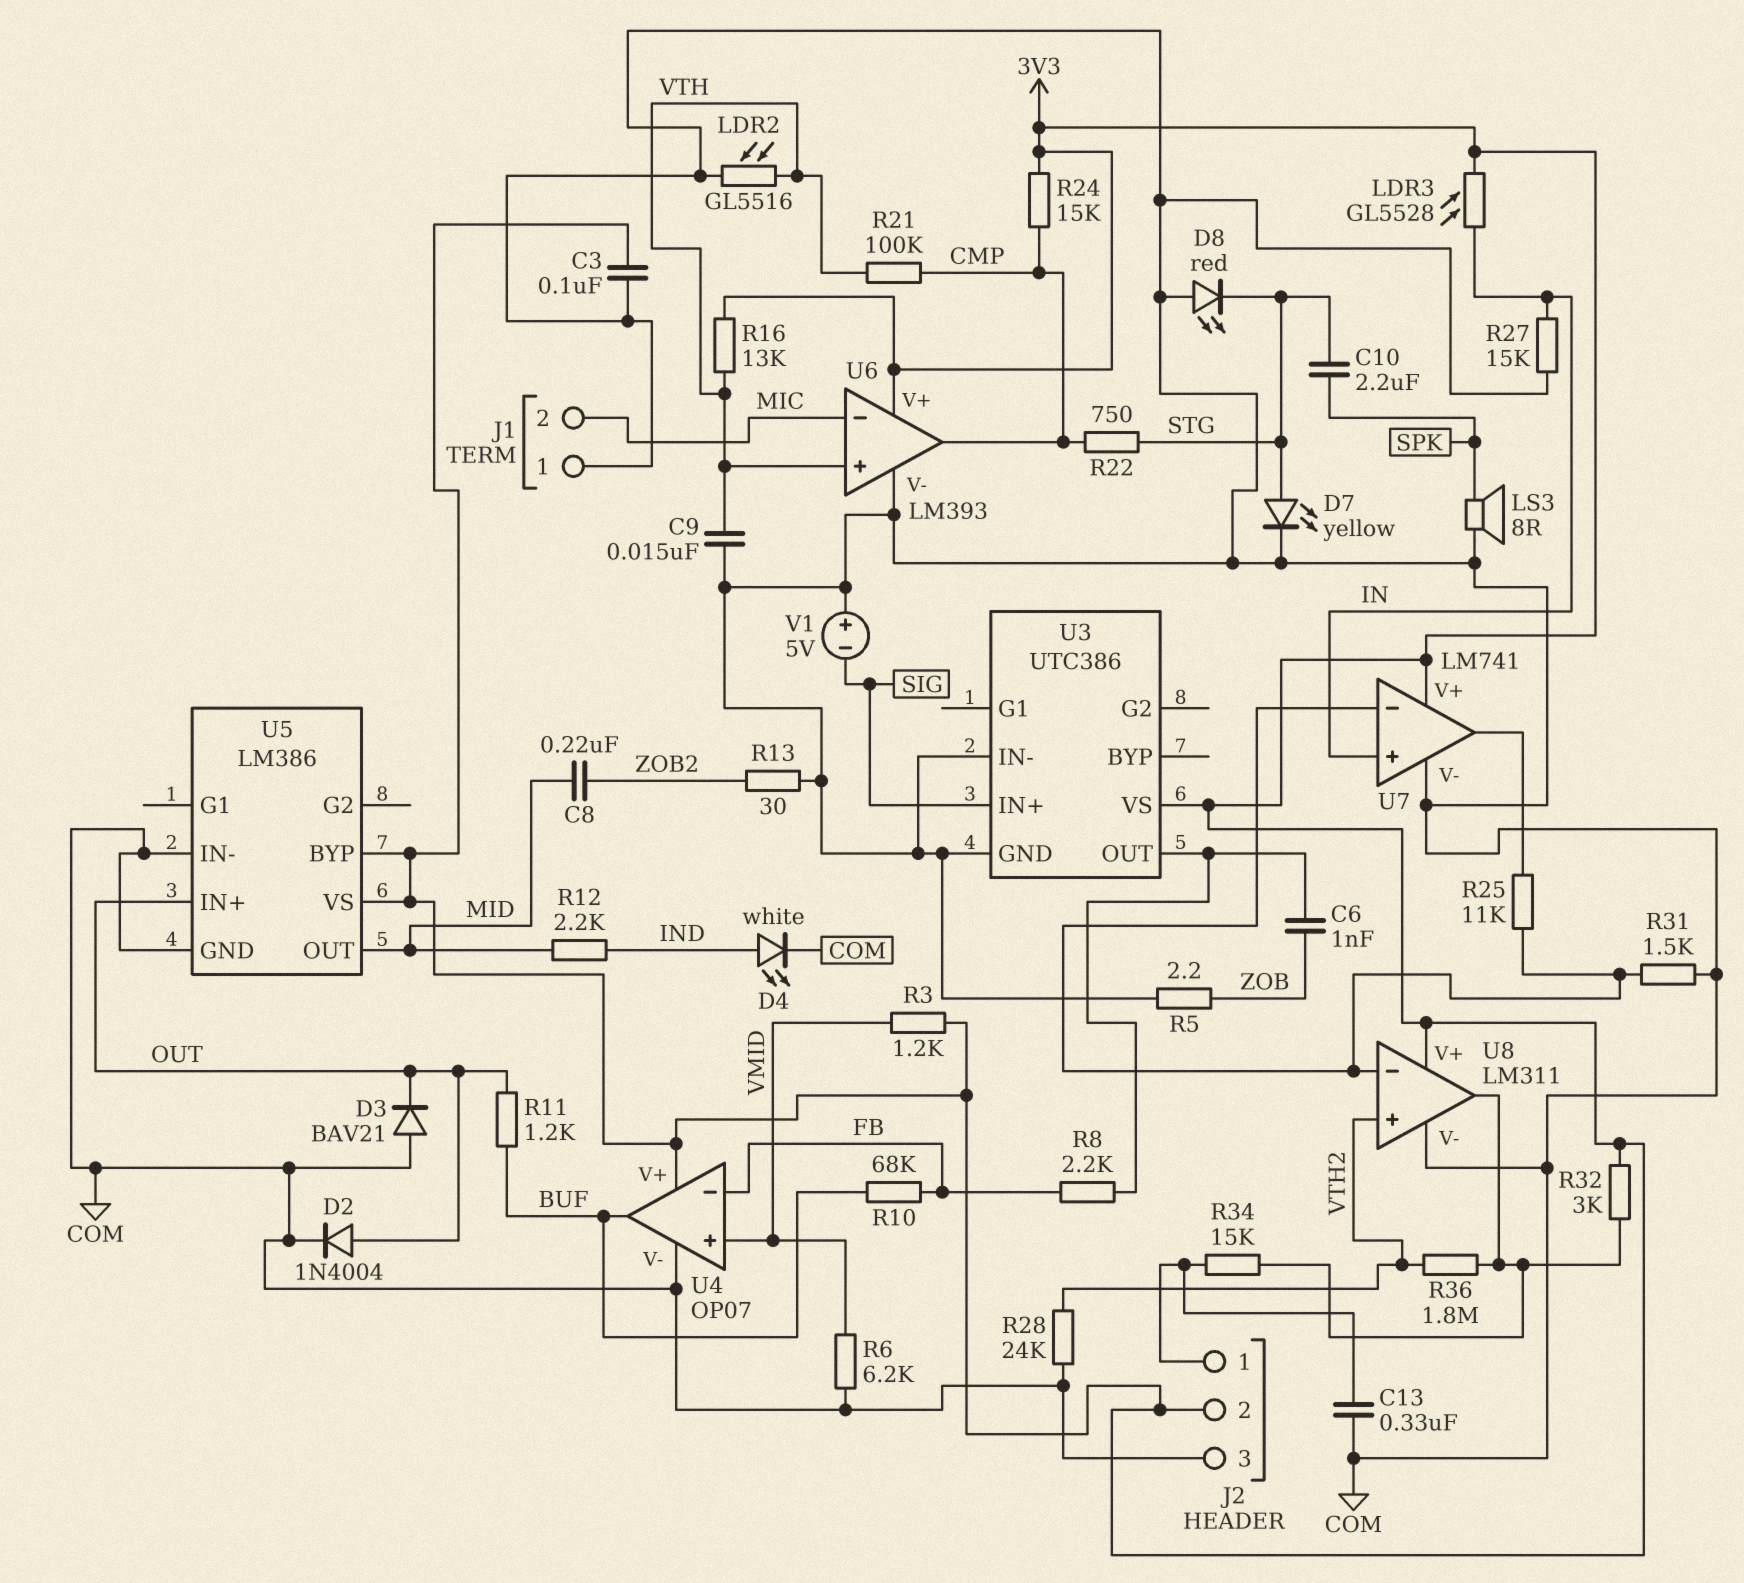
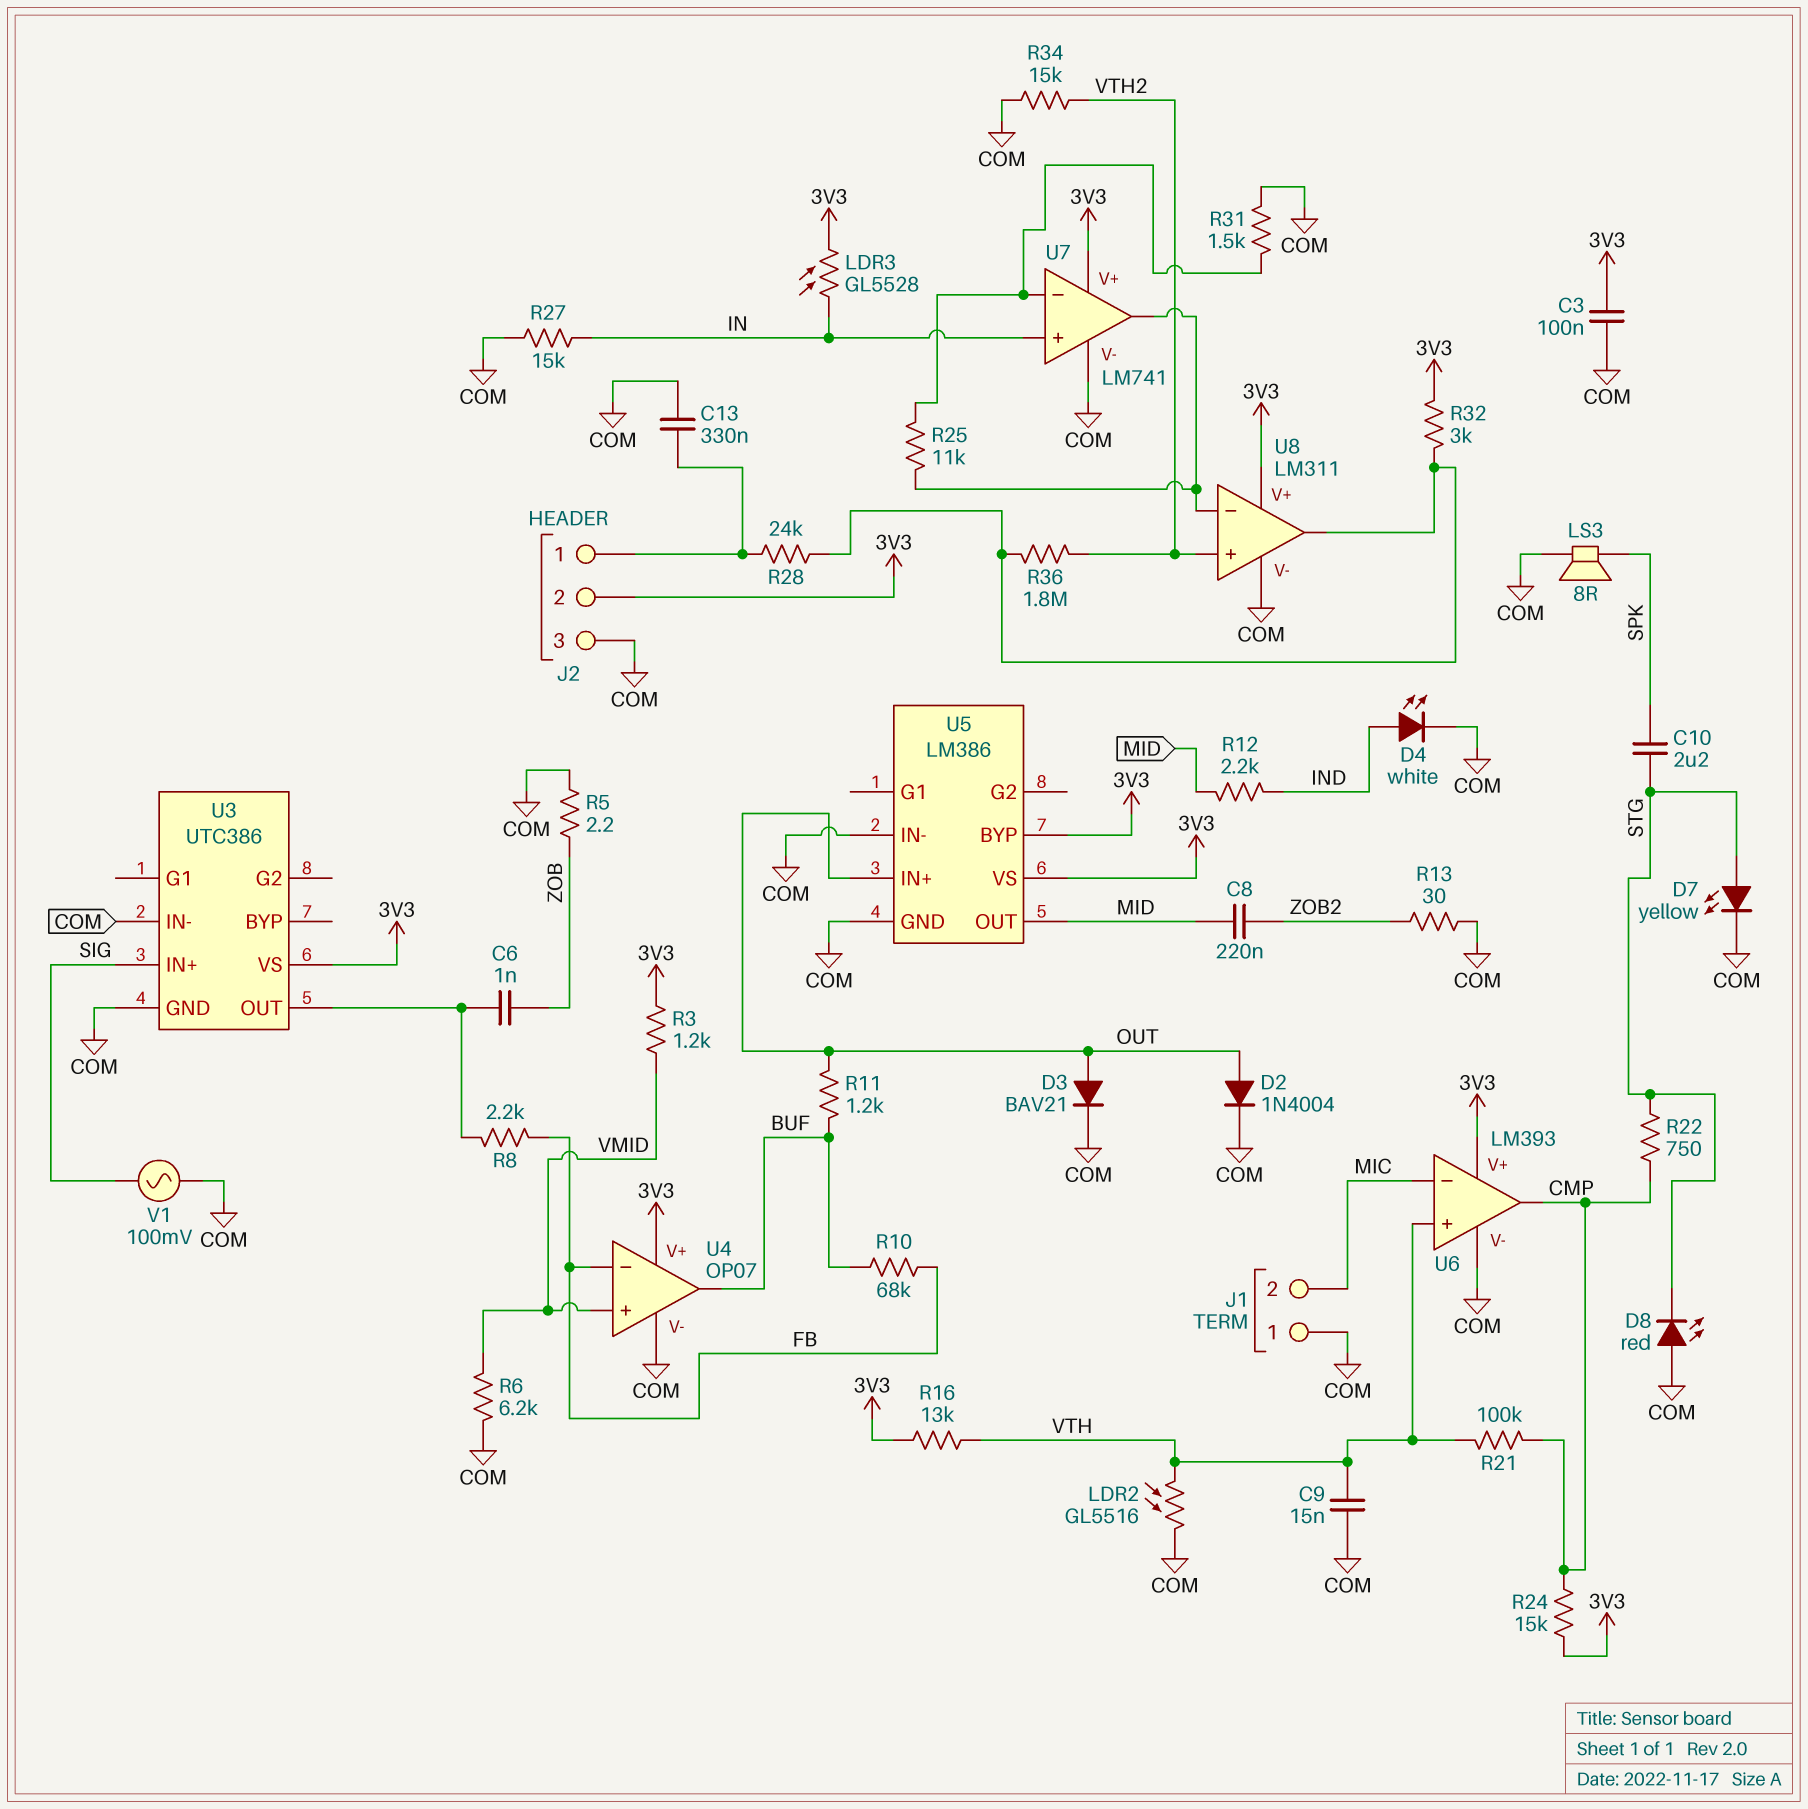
D3: diode BAV21 (A COM, K OUT) -> diode BAV21 (A OUT, K COM)
R28: 24k (COM, VTH2) -> 24k (J2/1, U8/out)
R34: 15k (J2/1, U8/out) -> 15k (COM, VTH2)
U8 pin in-: U7/in- -> U7/out
V1: 5V (plus COM, minus SIG) -> AC 100mV (COM, SIG)

